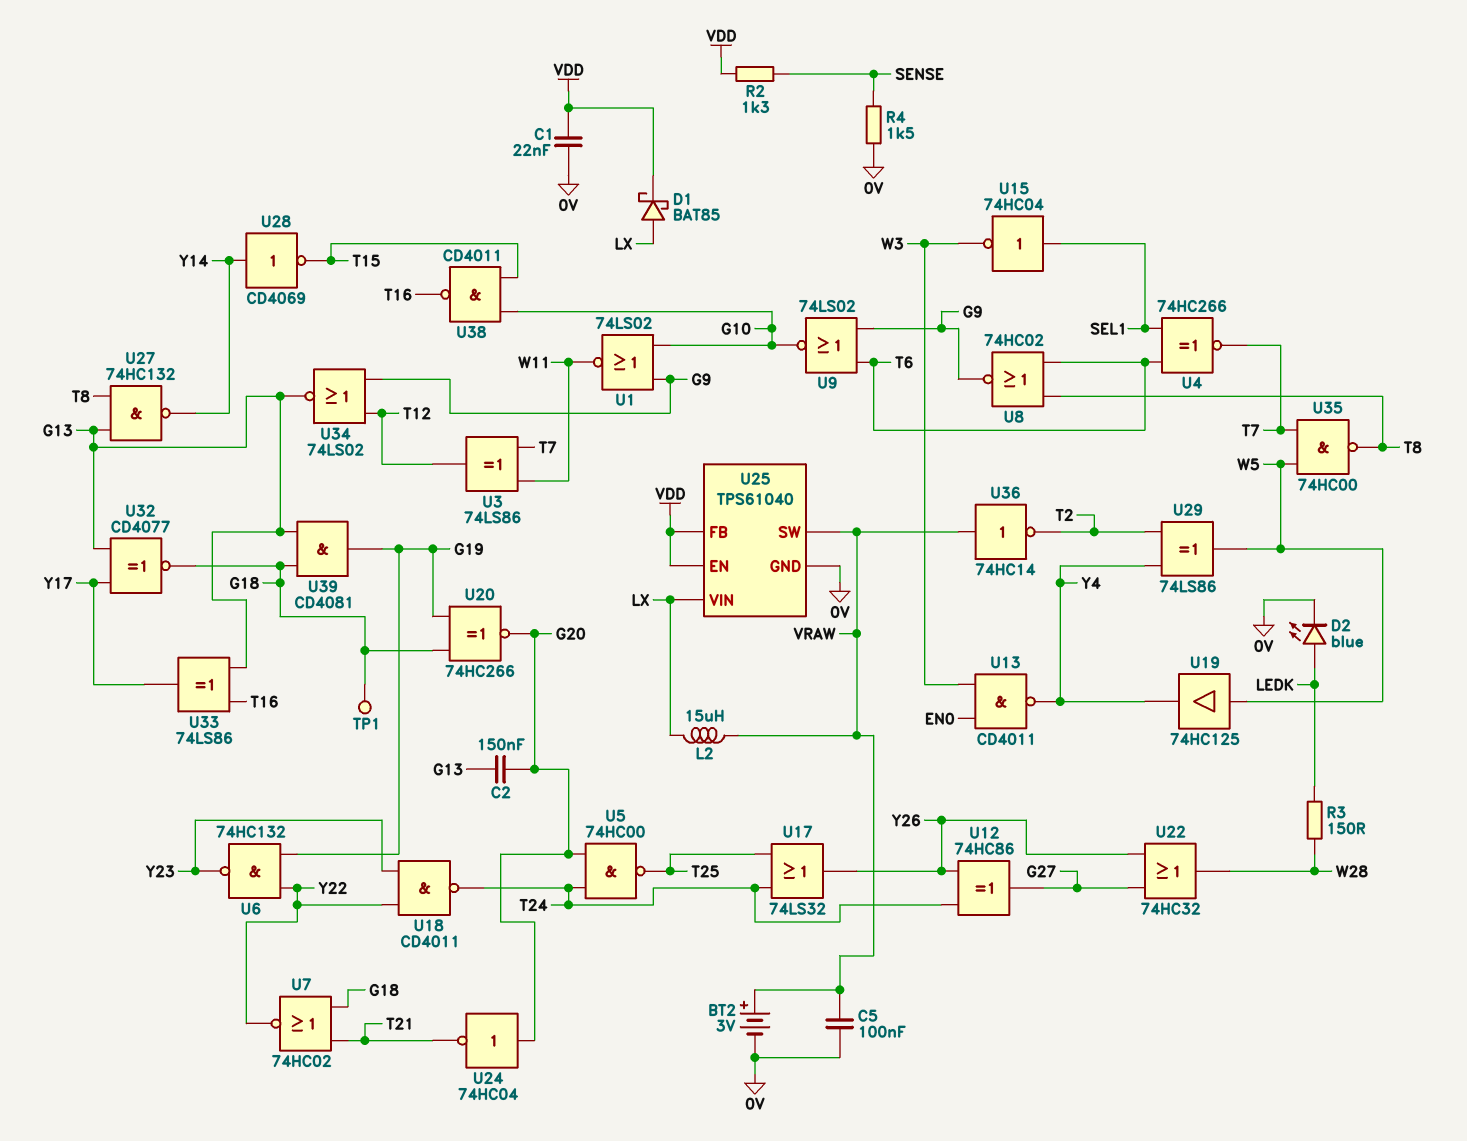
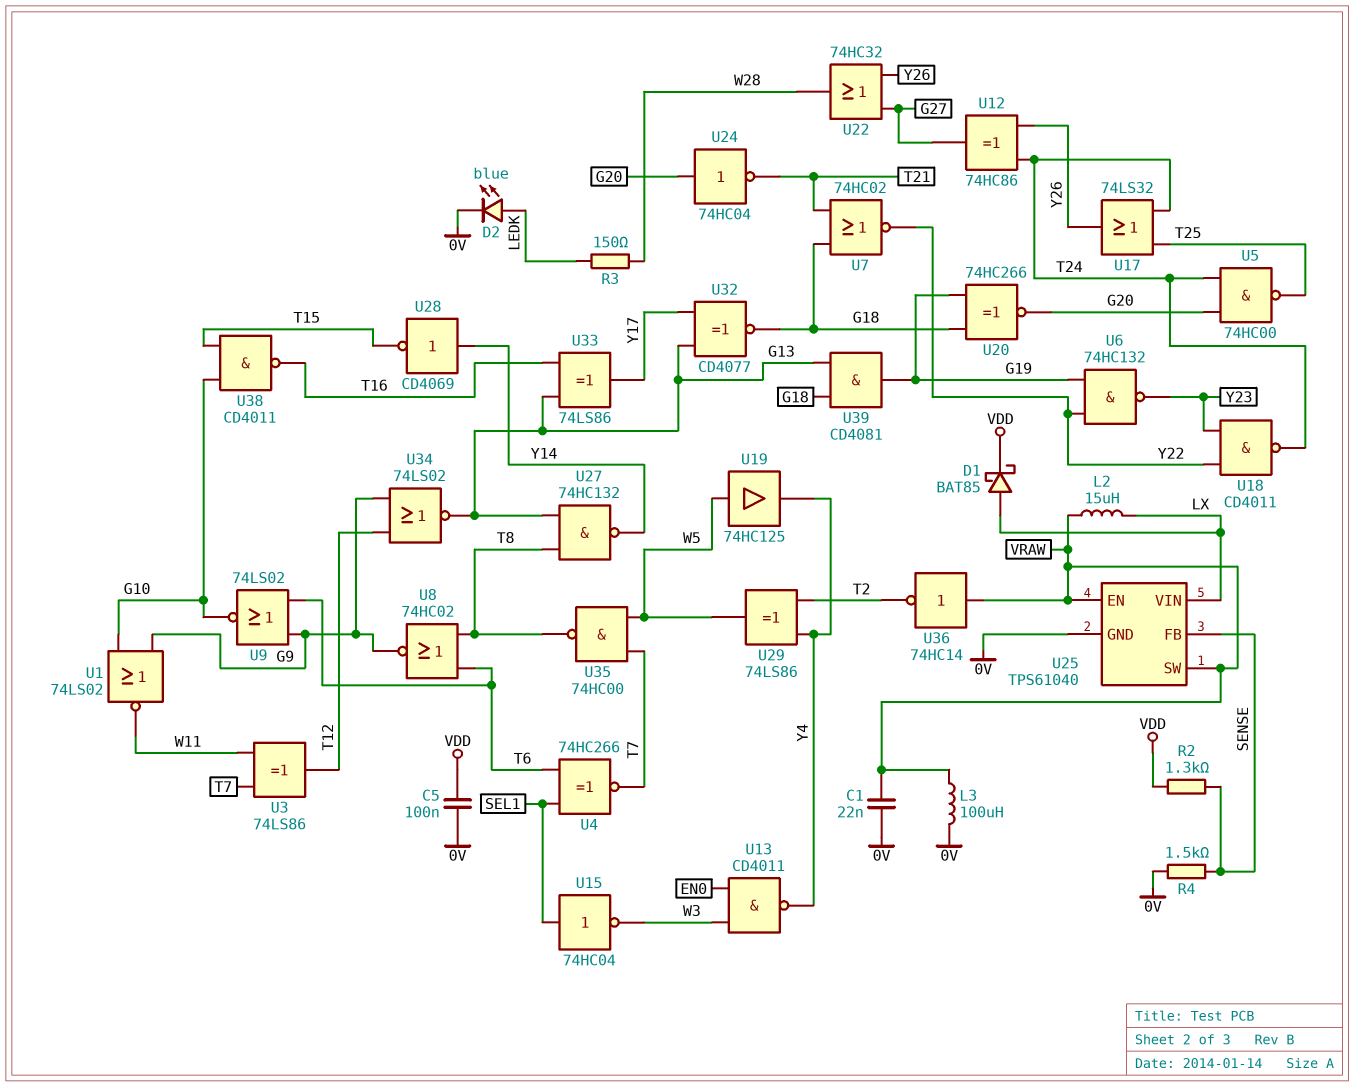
BT2: 3V (plus VRAW, minus 0V) -> none
C1: 22nF (0V, VDD) -> 22nF (0V, VRAW)
C2: 150nF (G13, G20) -> none
C5: 100nF (0V, VRAW) -> 100nF (0V, VDD)
L3: none -> 100uH (0V, VRAW)
TP1: test point (G18) -> none
U25 pin EN: VDD -> VRAW
U25 pin FB: VDD -> SENSE

